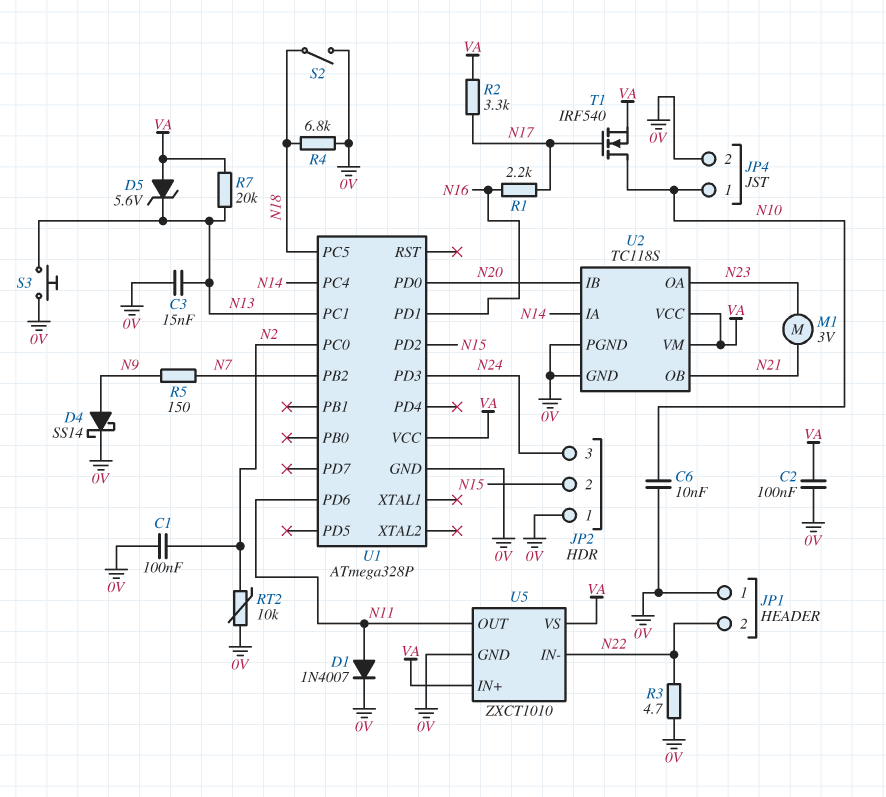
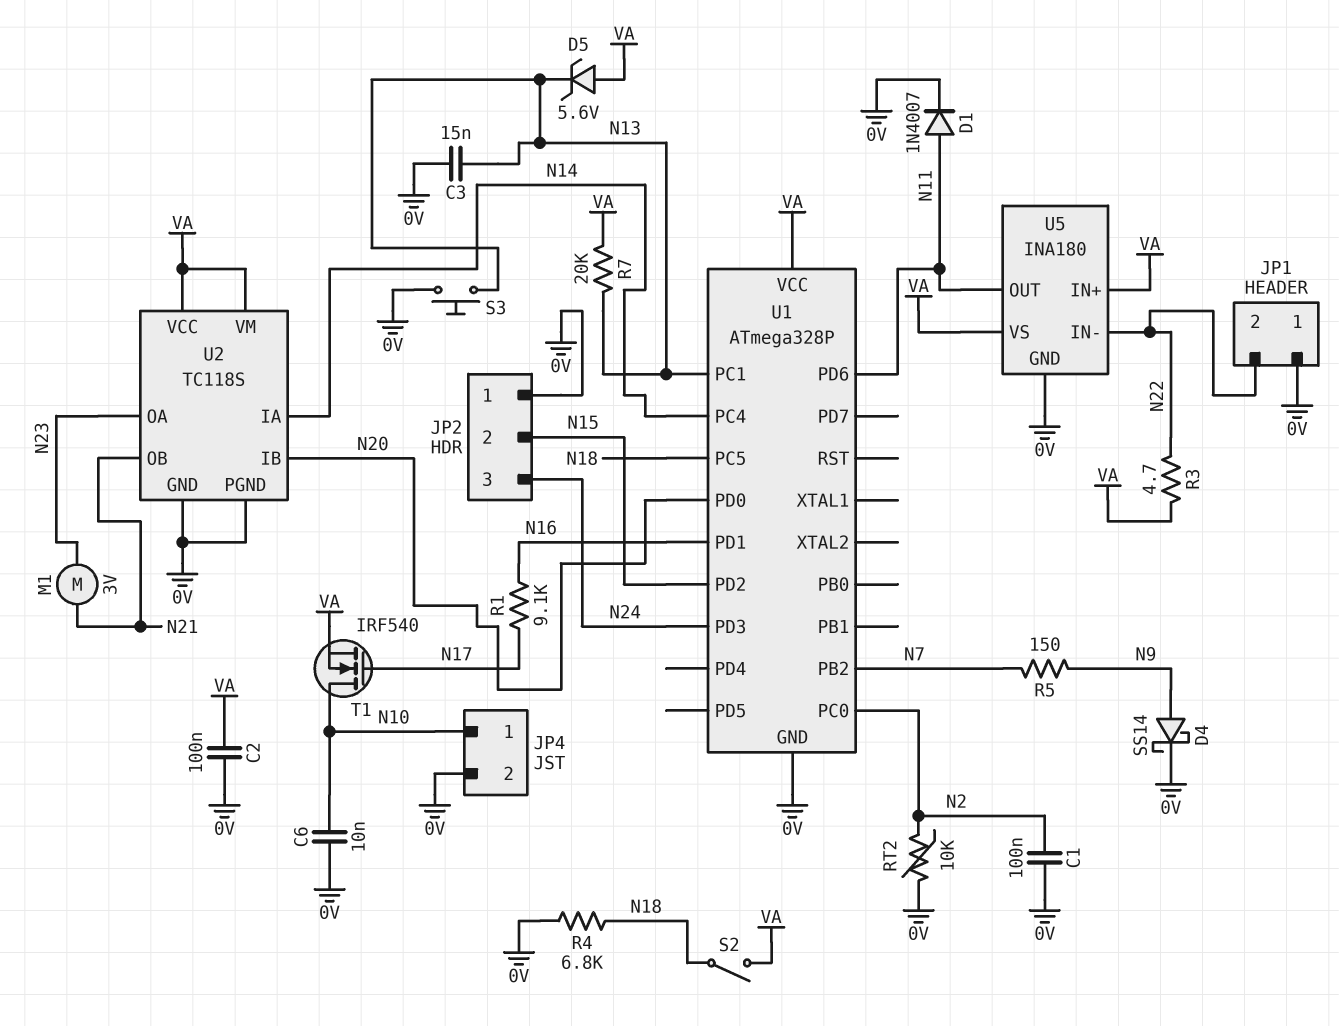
R1: 2.2k (N16, N17) -> 9.1k (N16, N17)
R2: 3.3k (N17, VA) -> none
R3: 4.7 (0V, N22) -> 4.7 (N22, VA)
S2: switch (0V, N18) -> switch (N18, VA)
U5: ZXCT1010 -> INA180

